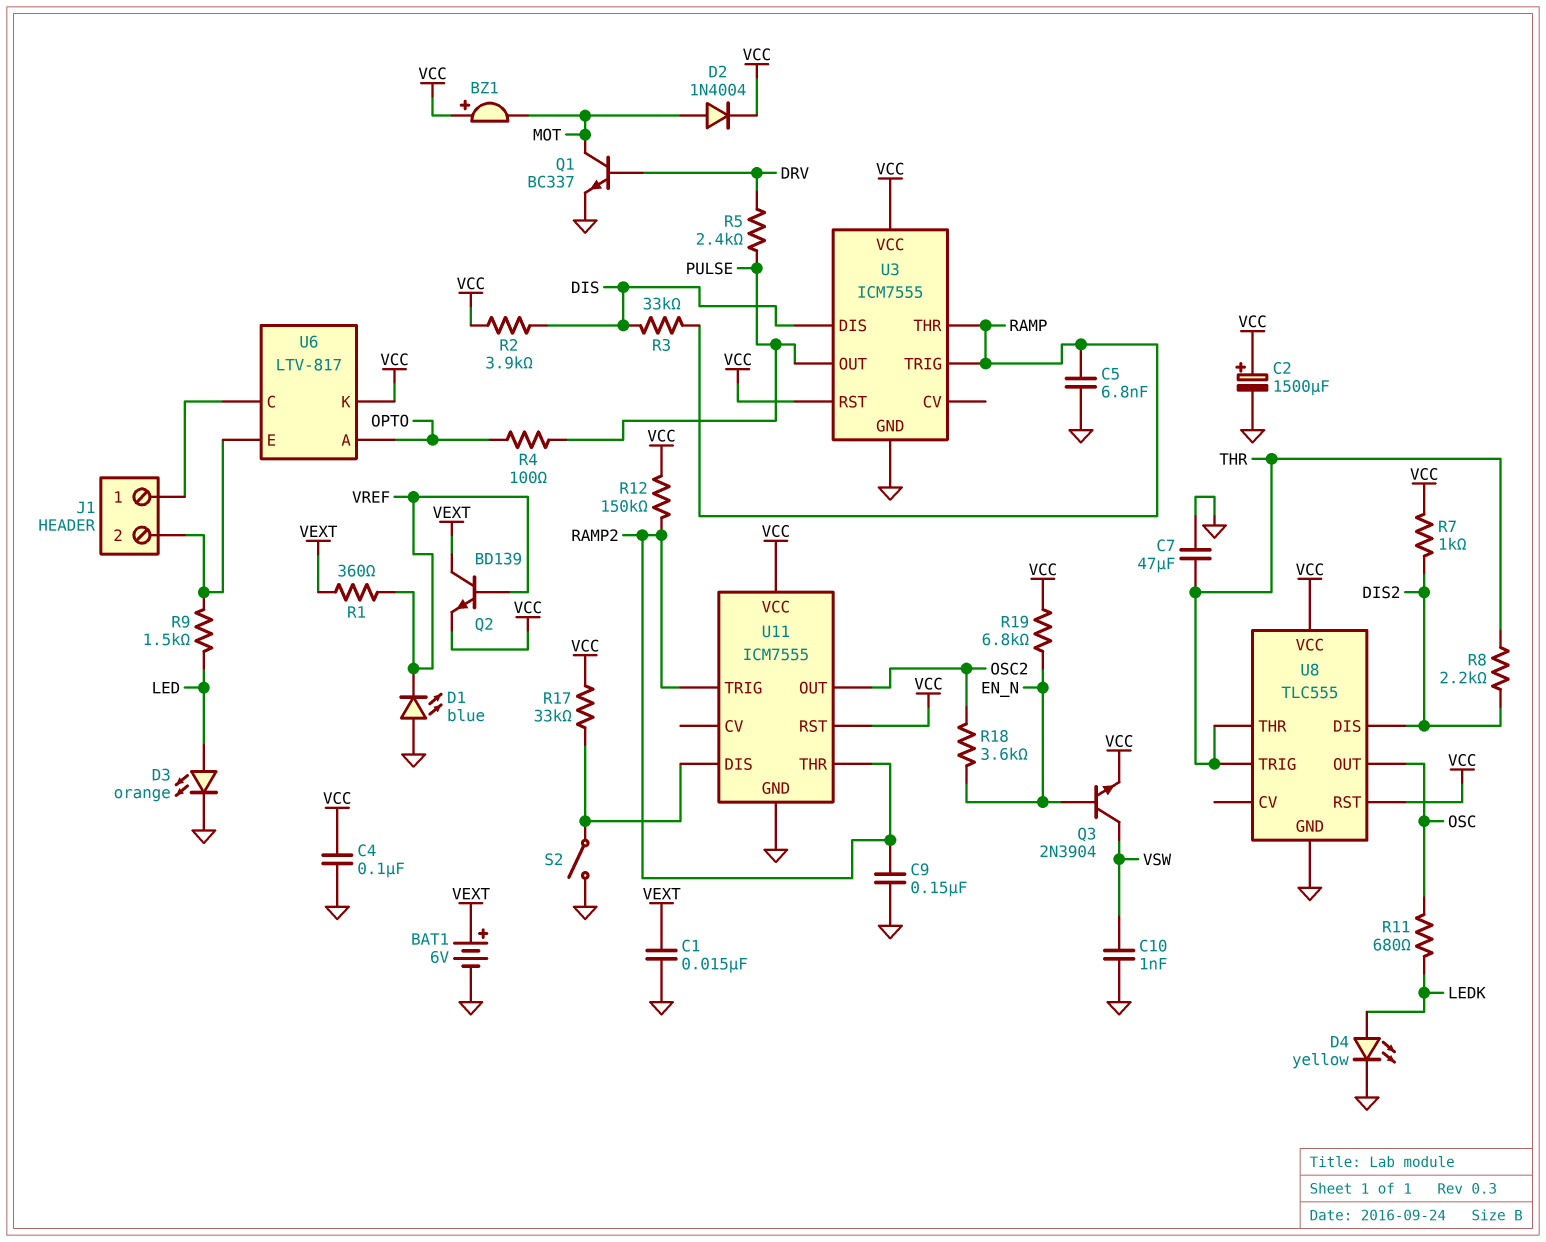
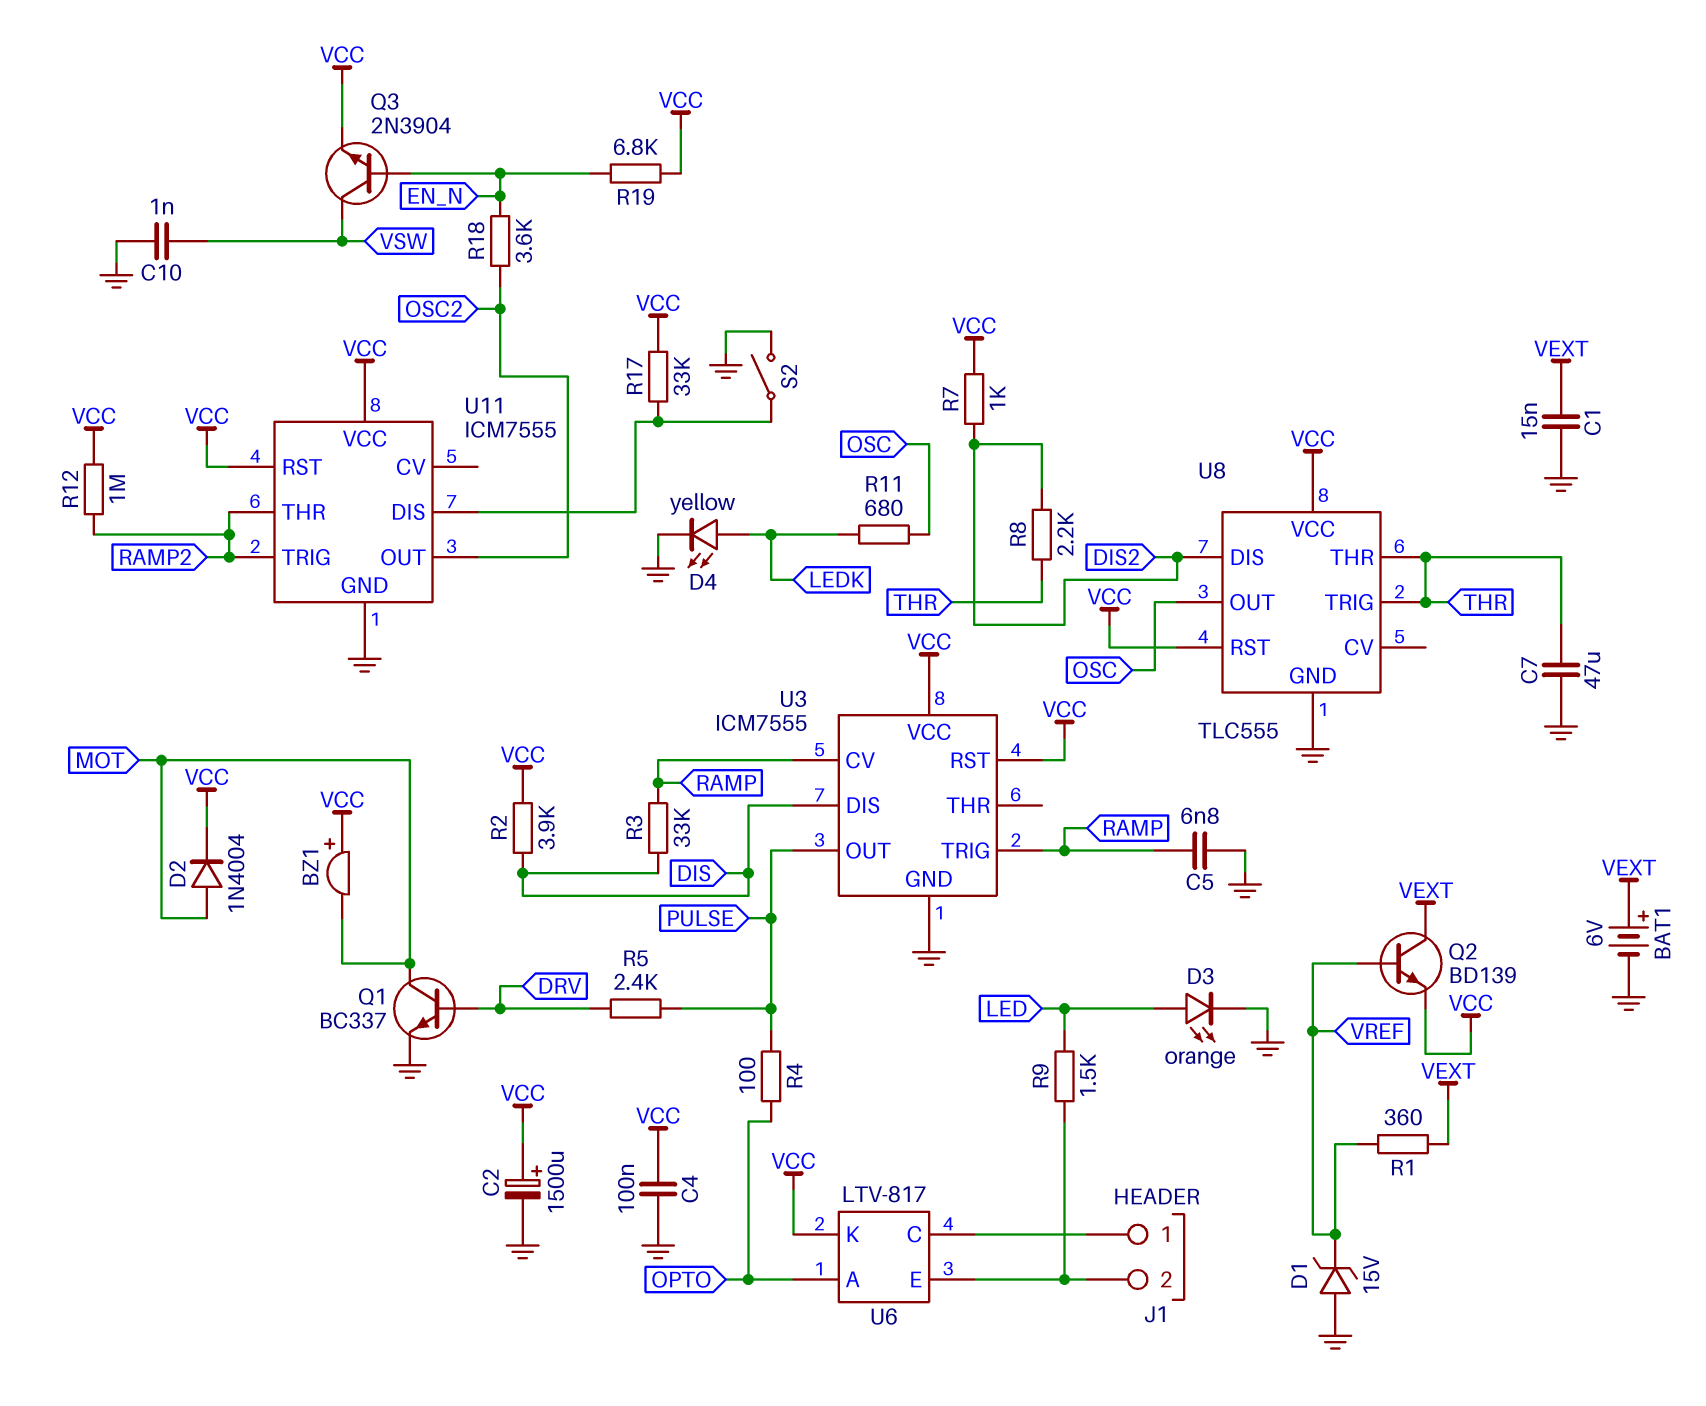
C9: 150nF (GND, RAMP2) -> none
D1: LED blue (A GND, K VREF) -> zener 15V (A GND, K VREF)
R12: 150k (RAMP2, VCC) -> 1M (RAMP2, VCC)
U3 pin CV: none -> RAMP
U3 pin THR: RAMP -> none

